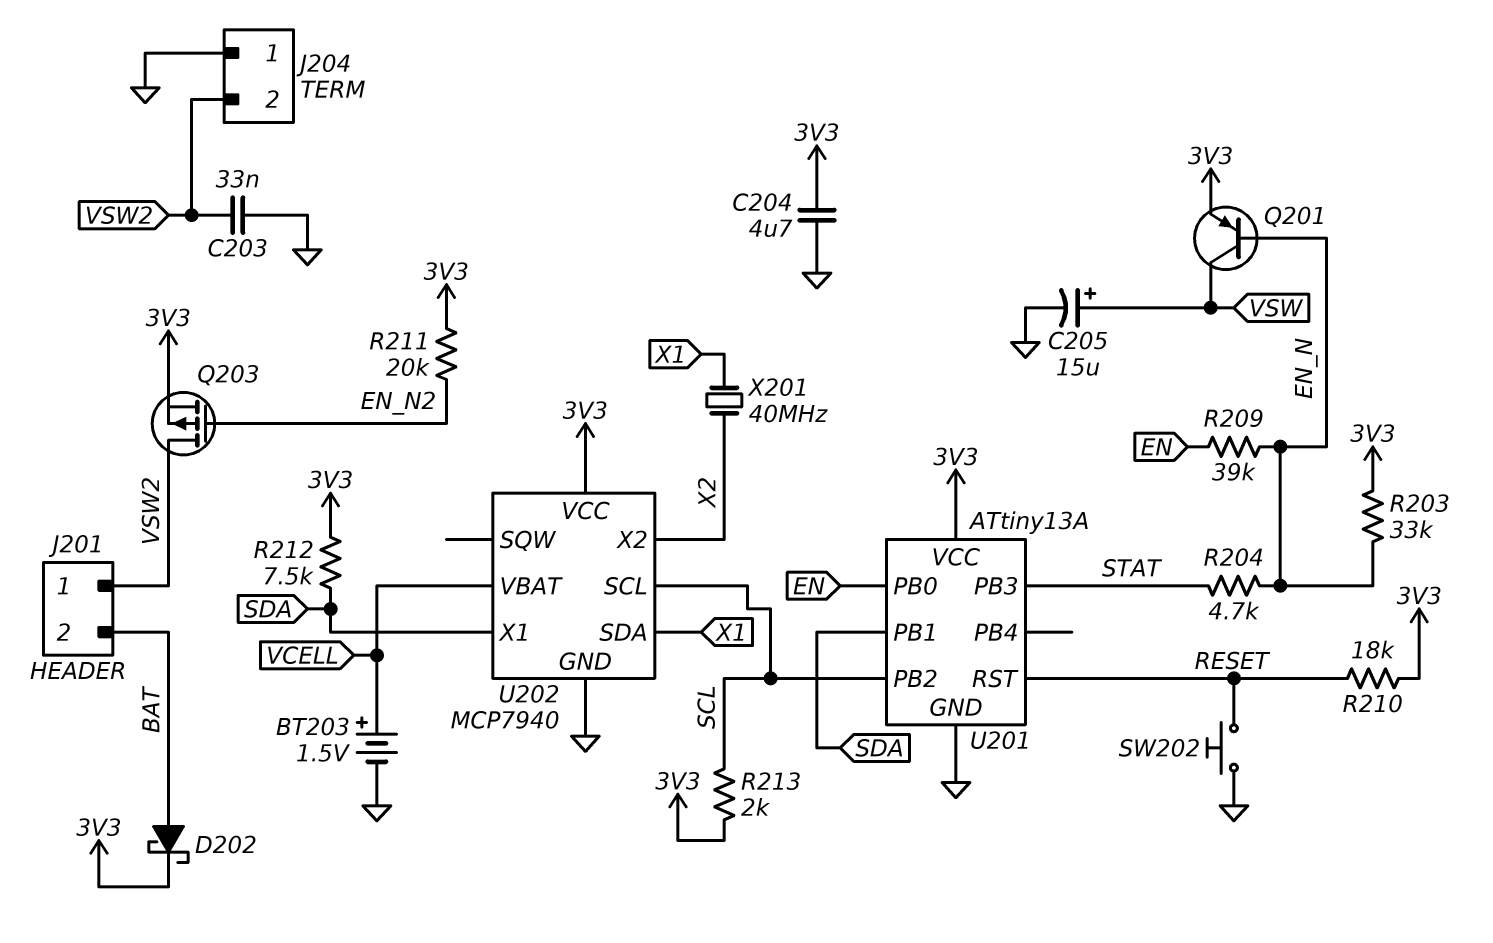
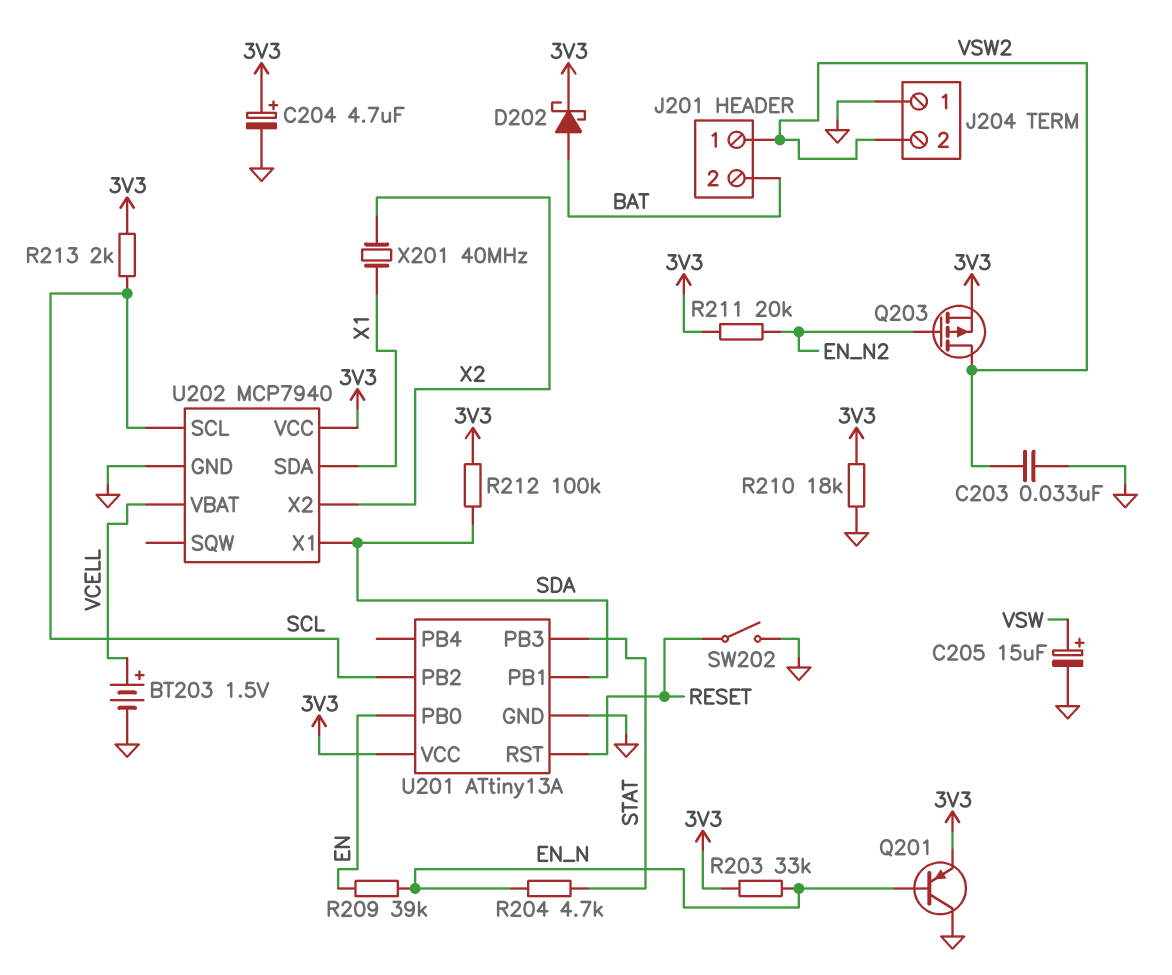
C204: 4.7uF (3V3, GND) -> 4.7uF (plus 3V3, minus GND)
Q201: PNP (B EN_N, C VSW, E 3V3) -> PNP (B EN_N, C GND, E 3V3)
R210: 18k (3V3, RESET) -> 18k (3V3, GND)
R212: 7.5k (3V3, SDA) -> 100k (3V3, SDA)
SW202: button (GND, RESET) -> switch (GND, RESET)

